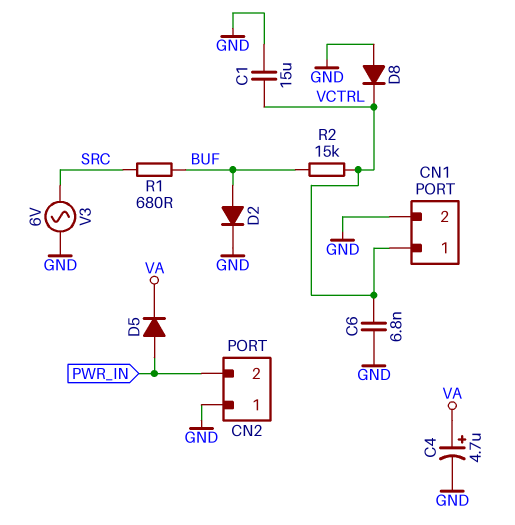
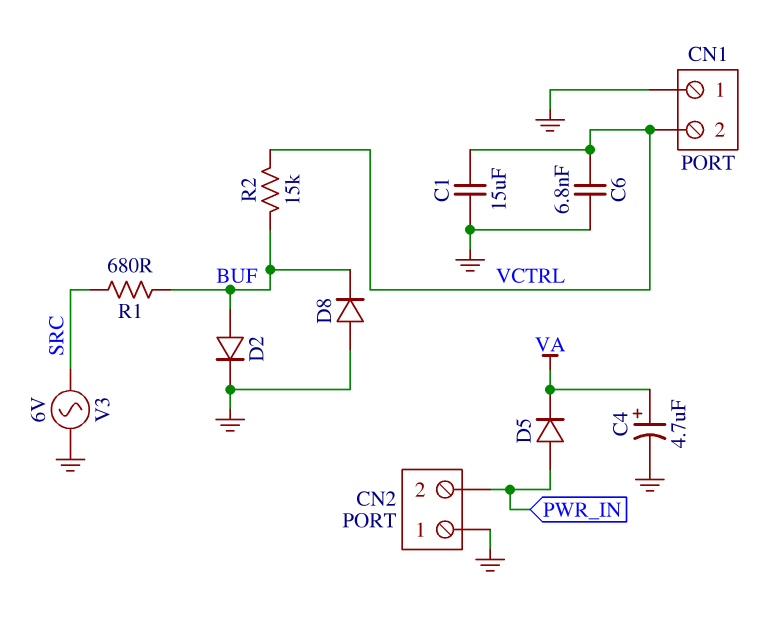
CN1 pin 1: VCTRL -> GND
CN1 pin 2: GND -> VCTRL
D8: diode (A GND, K VCTRL) -> diode (A GND, K BUF)

